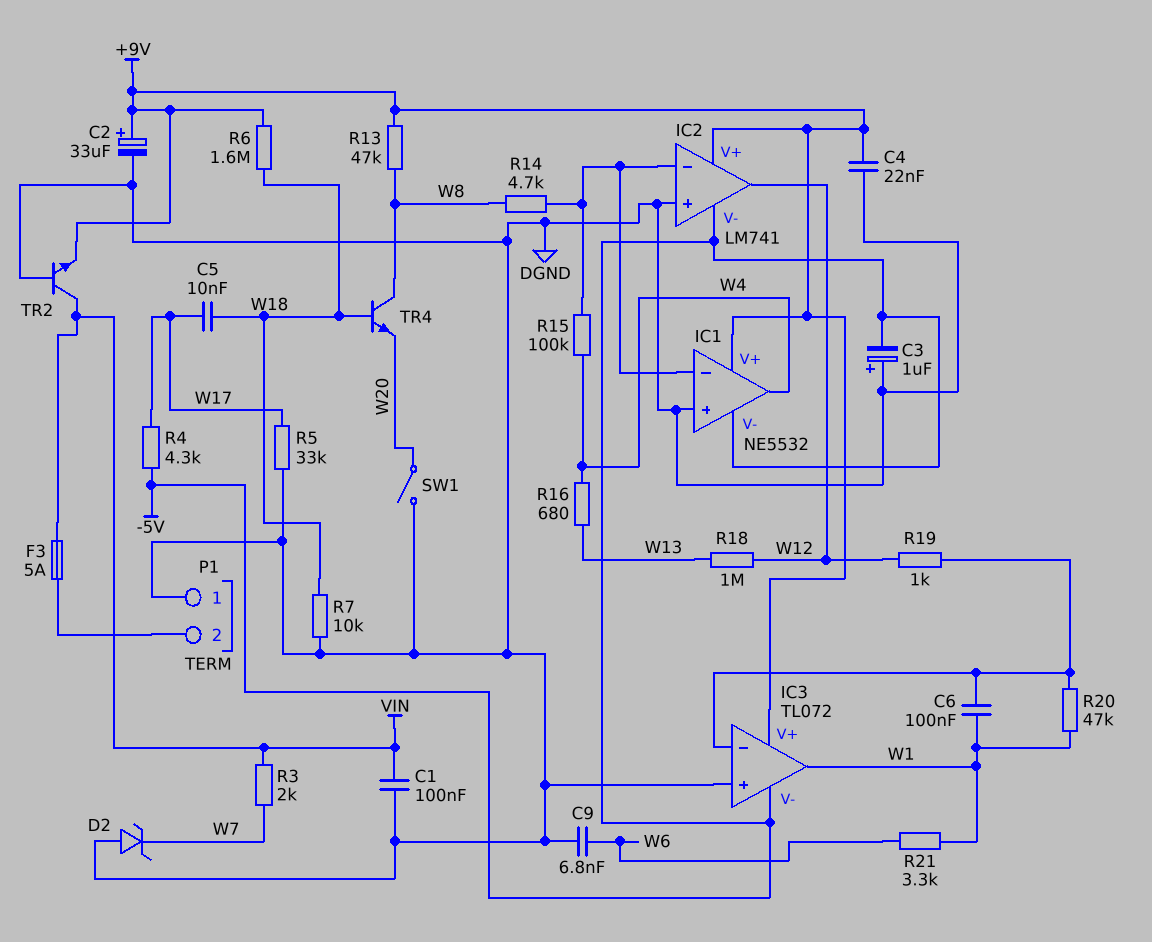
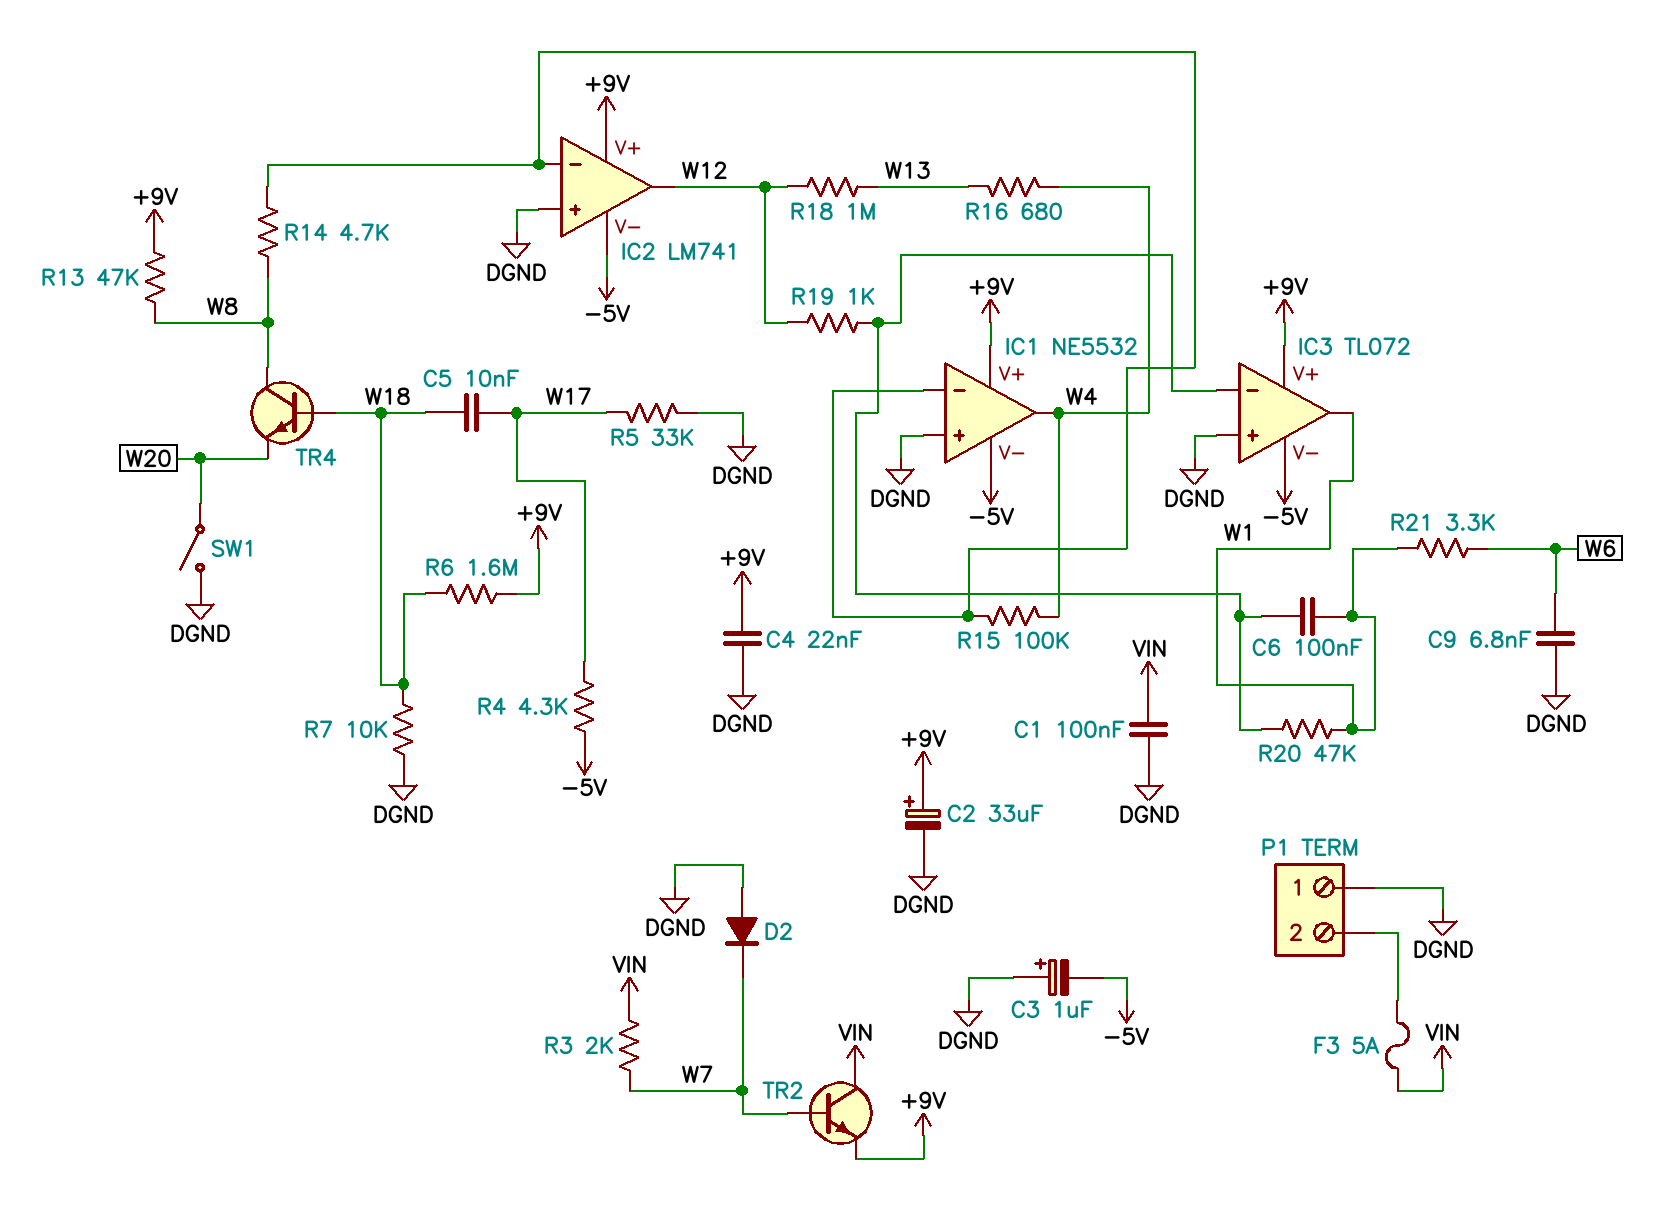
D2: zener (A DGND, K W7) -> diode (A DGND, K W7)
TR2: NPN (B DGND, C VIN, E +9V) -> NPN (B W7, C VIN, E +9V)

